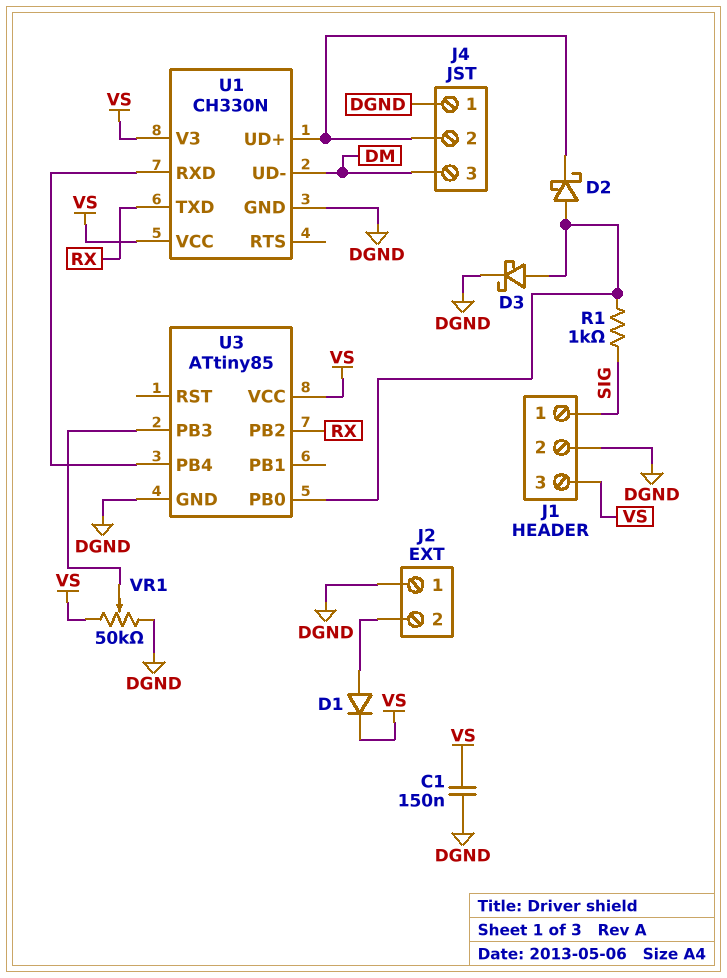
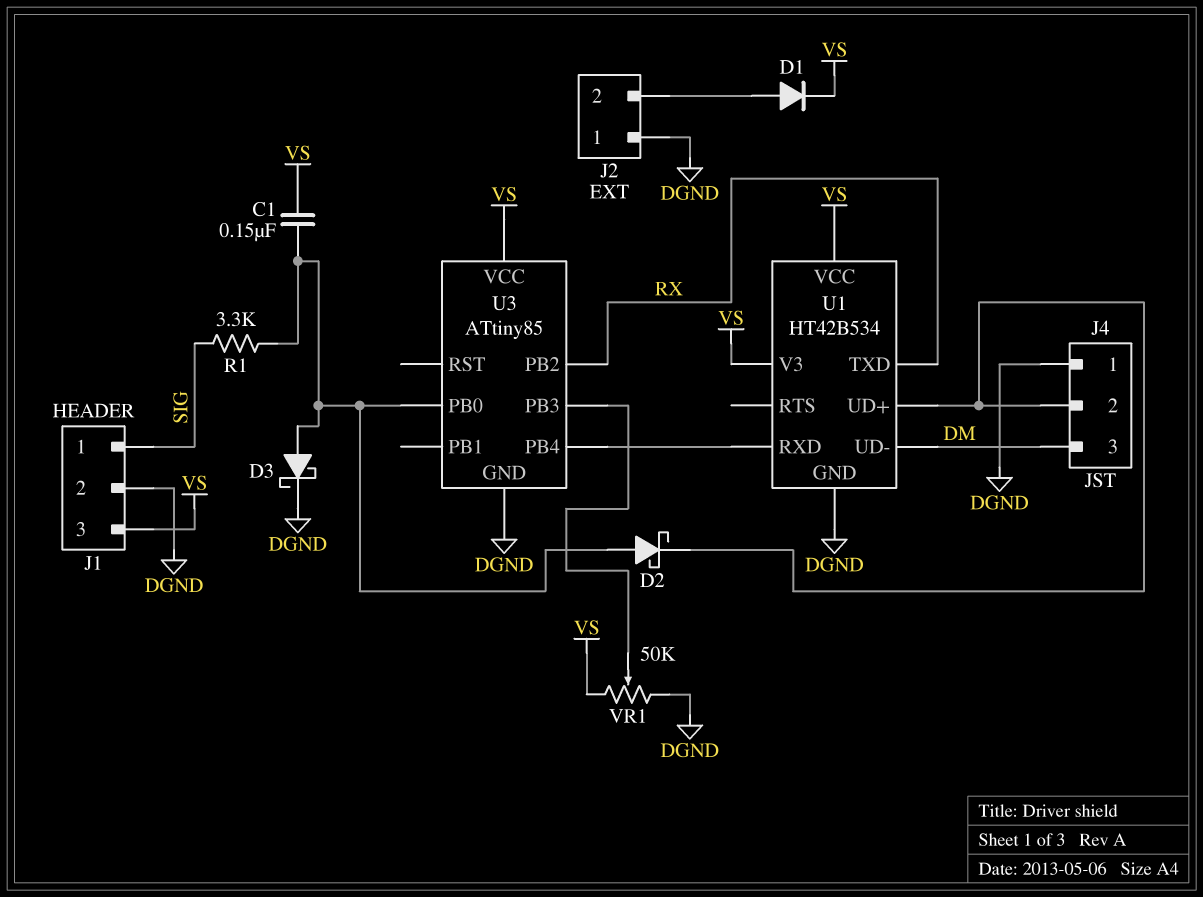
C1: 150nF (DGND, VS) -> 150nF (U3/PB0, VS)
R1: 1k (SIG, U3/PB0) -> 3.3k (SIG, U3/PB0)
U1: CH330N -> HT42B534

